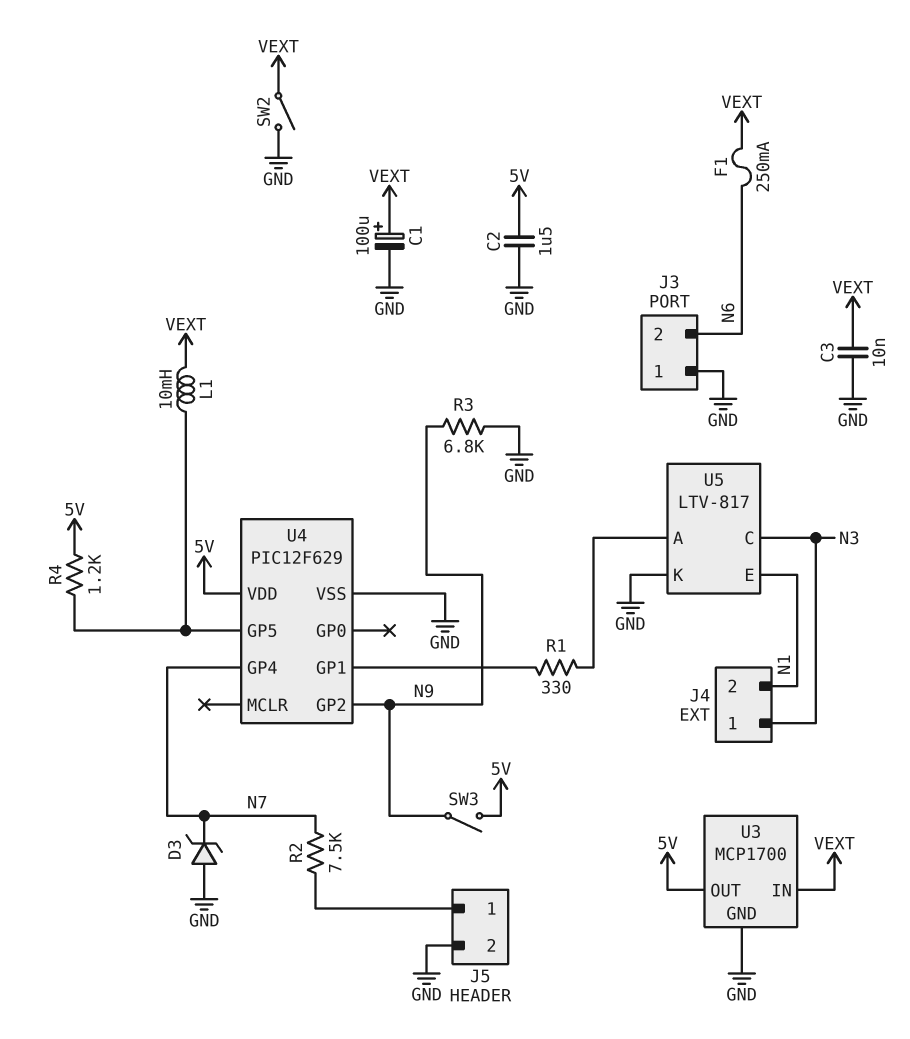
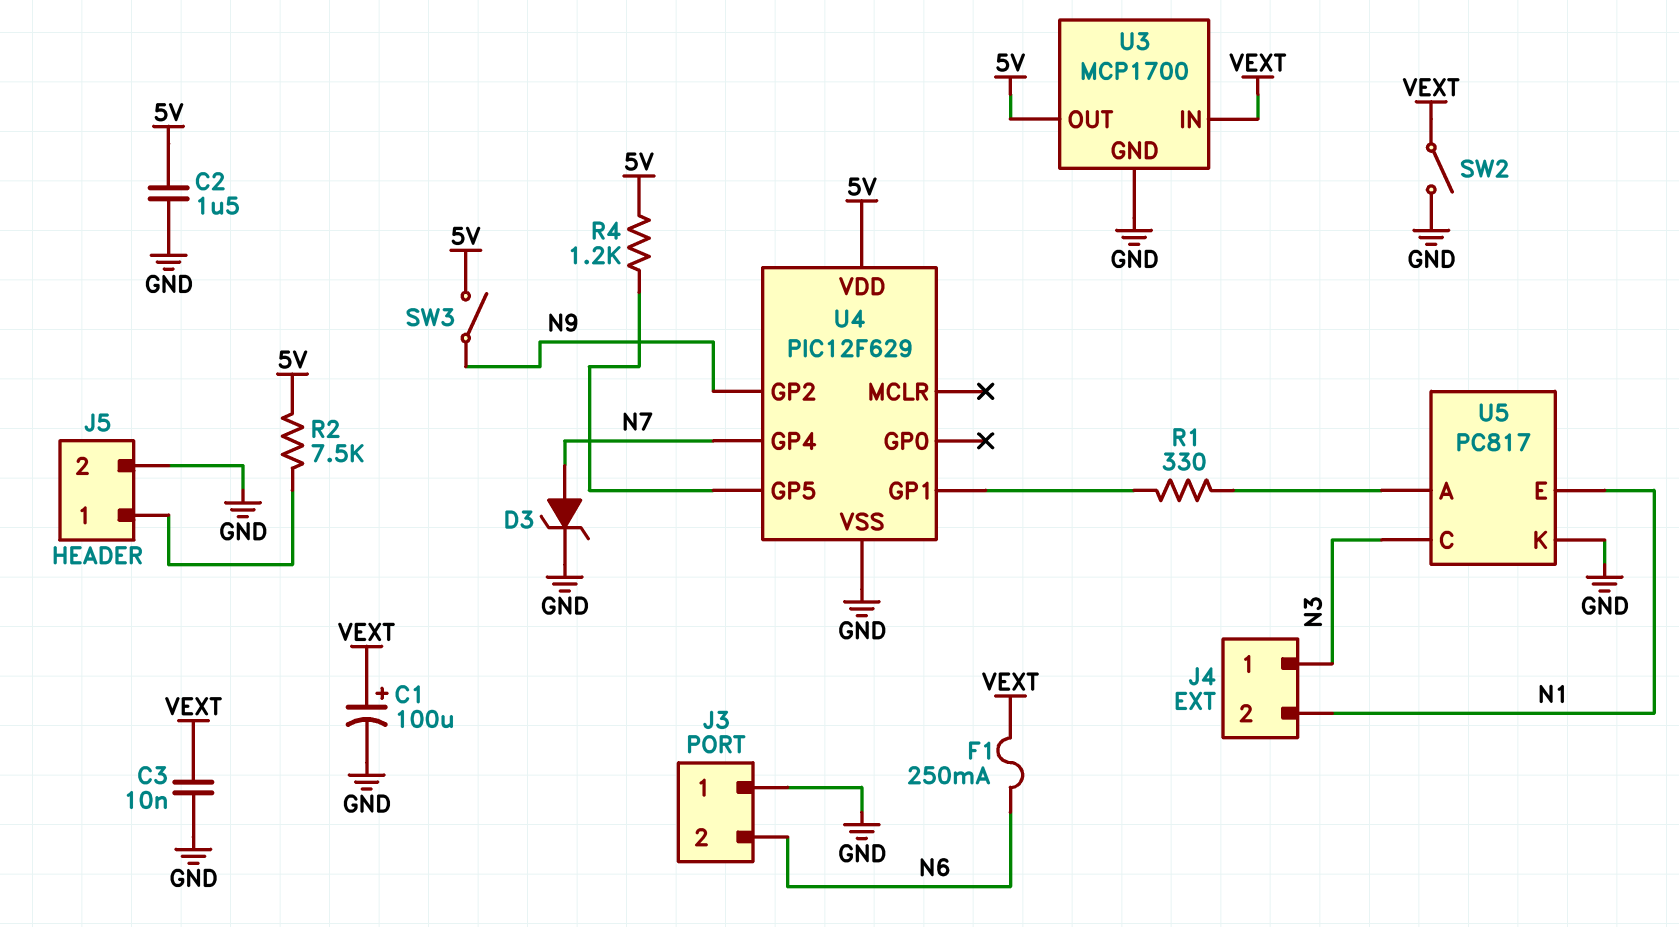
D3: zener (A GND, K N7) -> zener (A N7, K GND)
L1: 10mH (U4/GP5, VEXT) -> none
R2: 7.5k (J5/1, N7) -> 7.5k (5V, J5/1)
R3: 6.8k (GND, N9) -> none
U5: LTV-817 -> PC817

